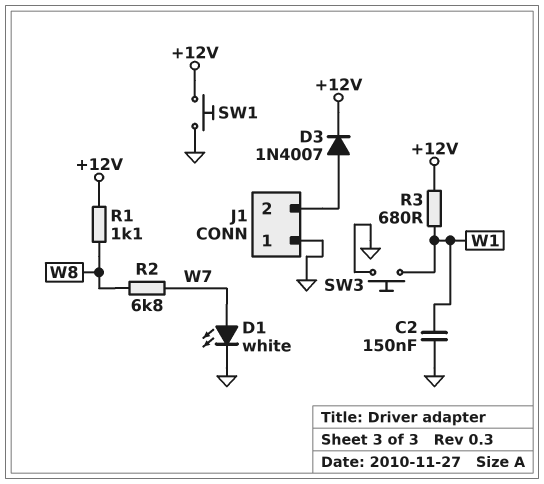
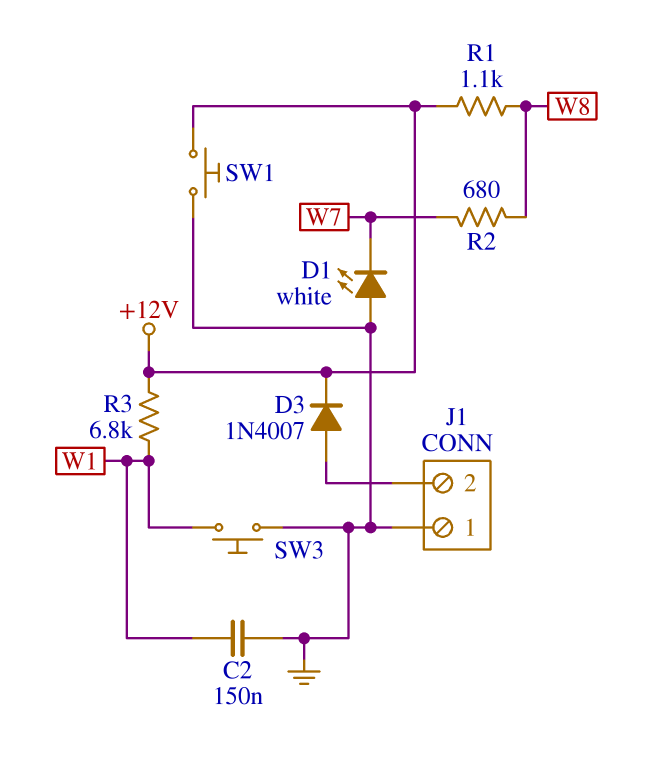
D1: LED white (A W7, K GND) -> LED white (A GND, K W7)
R2: 6.8k (W7, W8) -> 680 (W7, W8)
R3: 680 (+12V, W1) -> 6.8k (+12V, W1)

